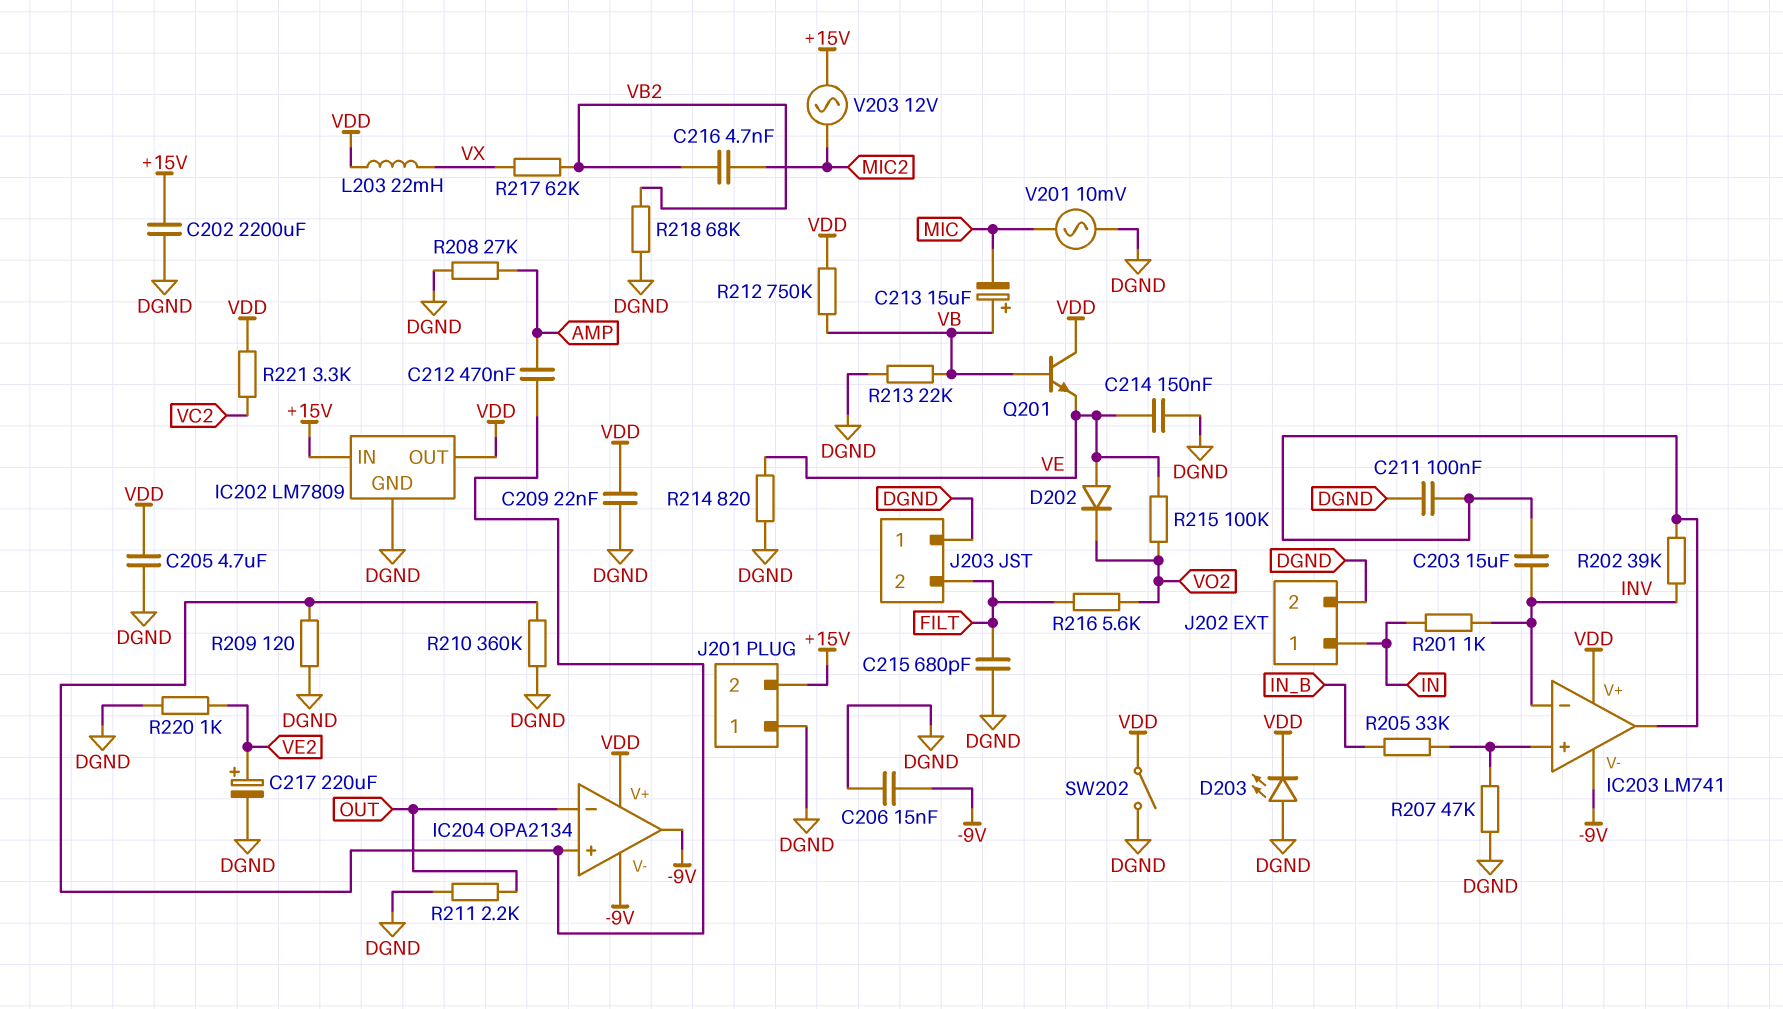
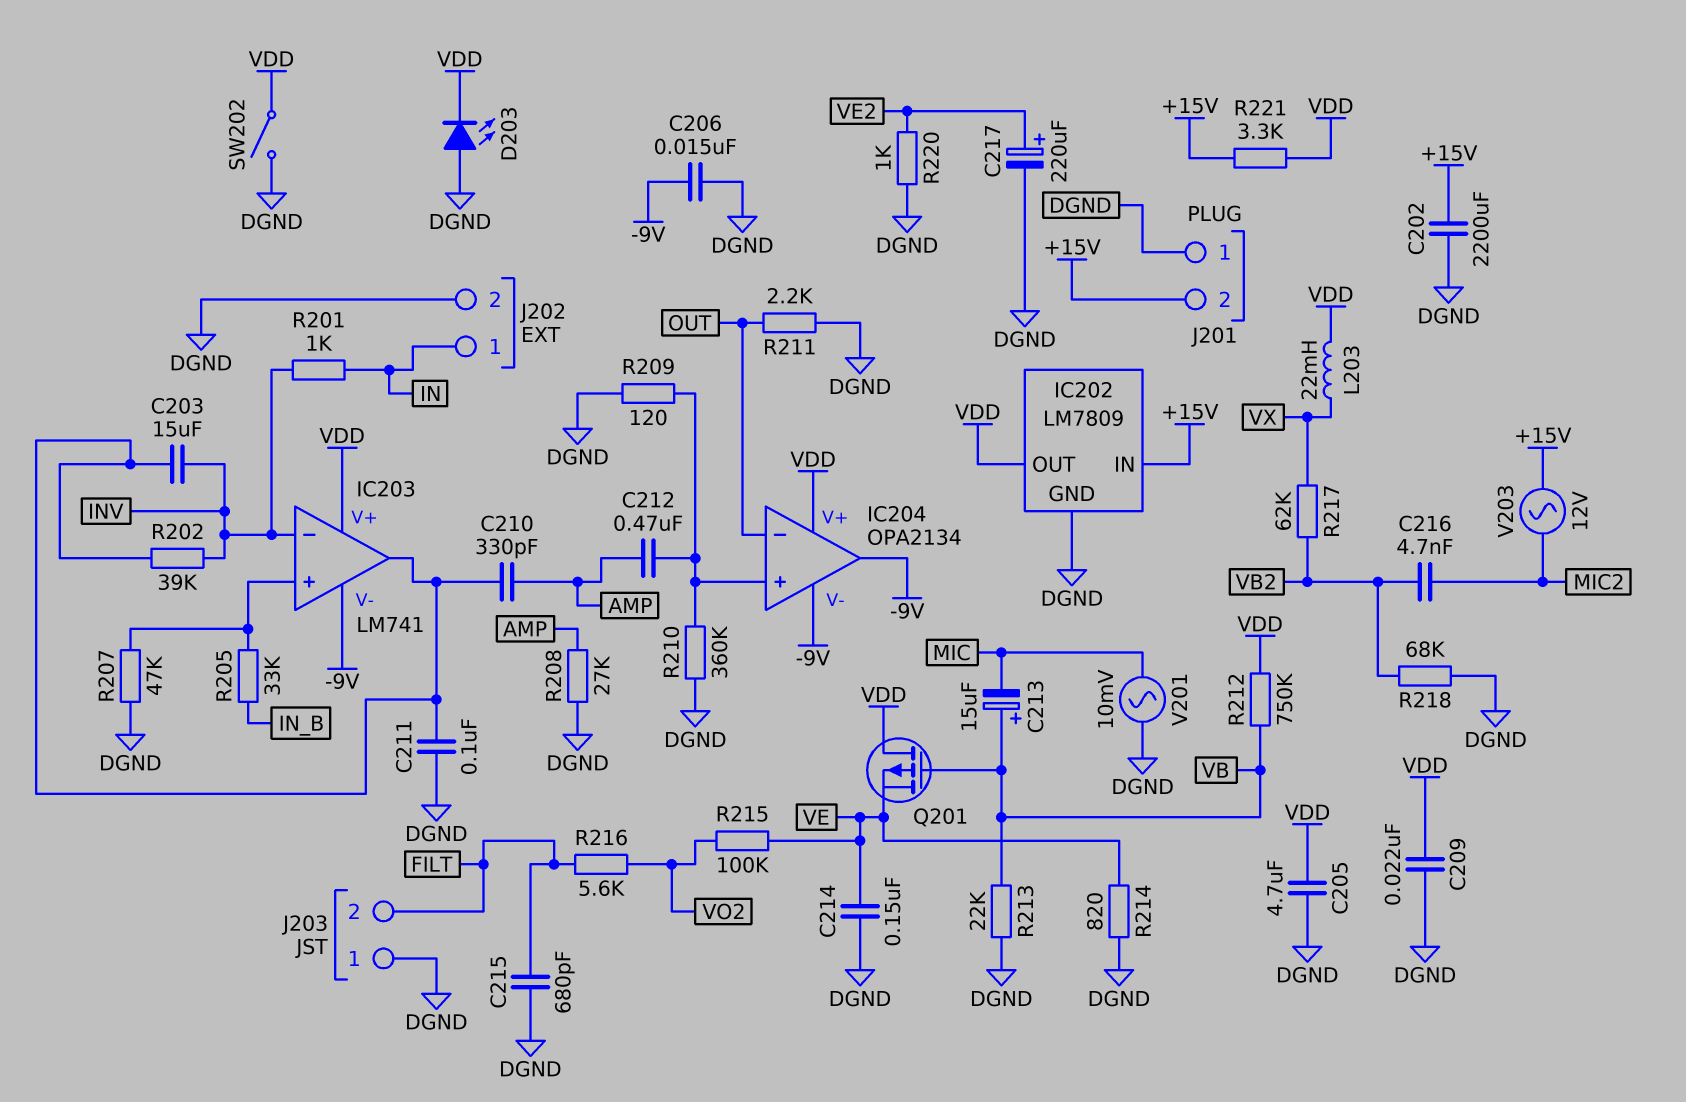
C210: none -> 330pF (AMP, IC203/out)
D202: diode (A VE, K VO2) -> none
Q201: NPN (B VB, C VDD, E VE) -> PMOS (G VB, D VDD, S VE)
R221: 3.3k (VC2, VDD) -> 3.3k (+15V, VDD)

